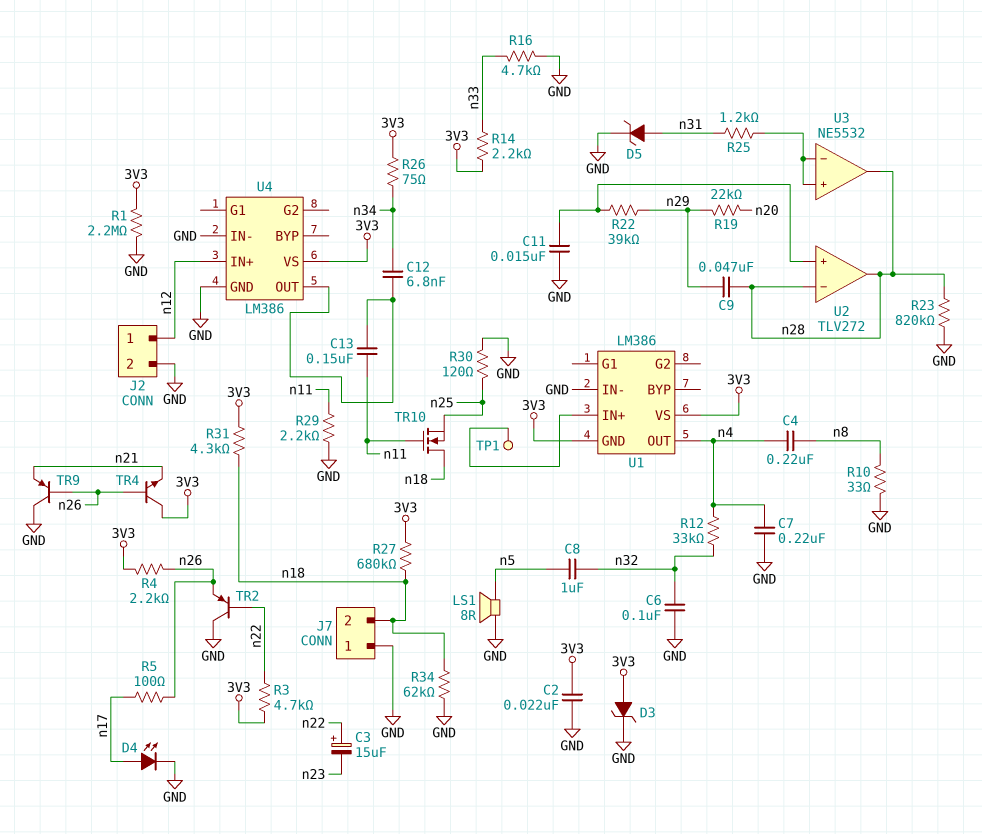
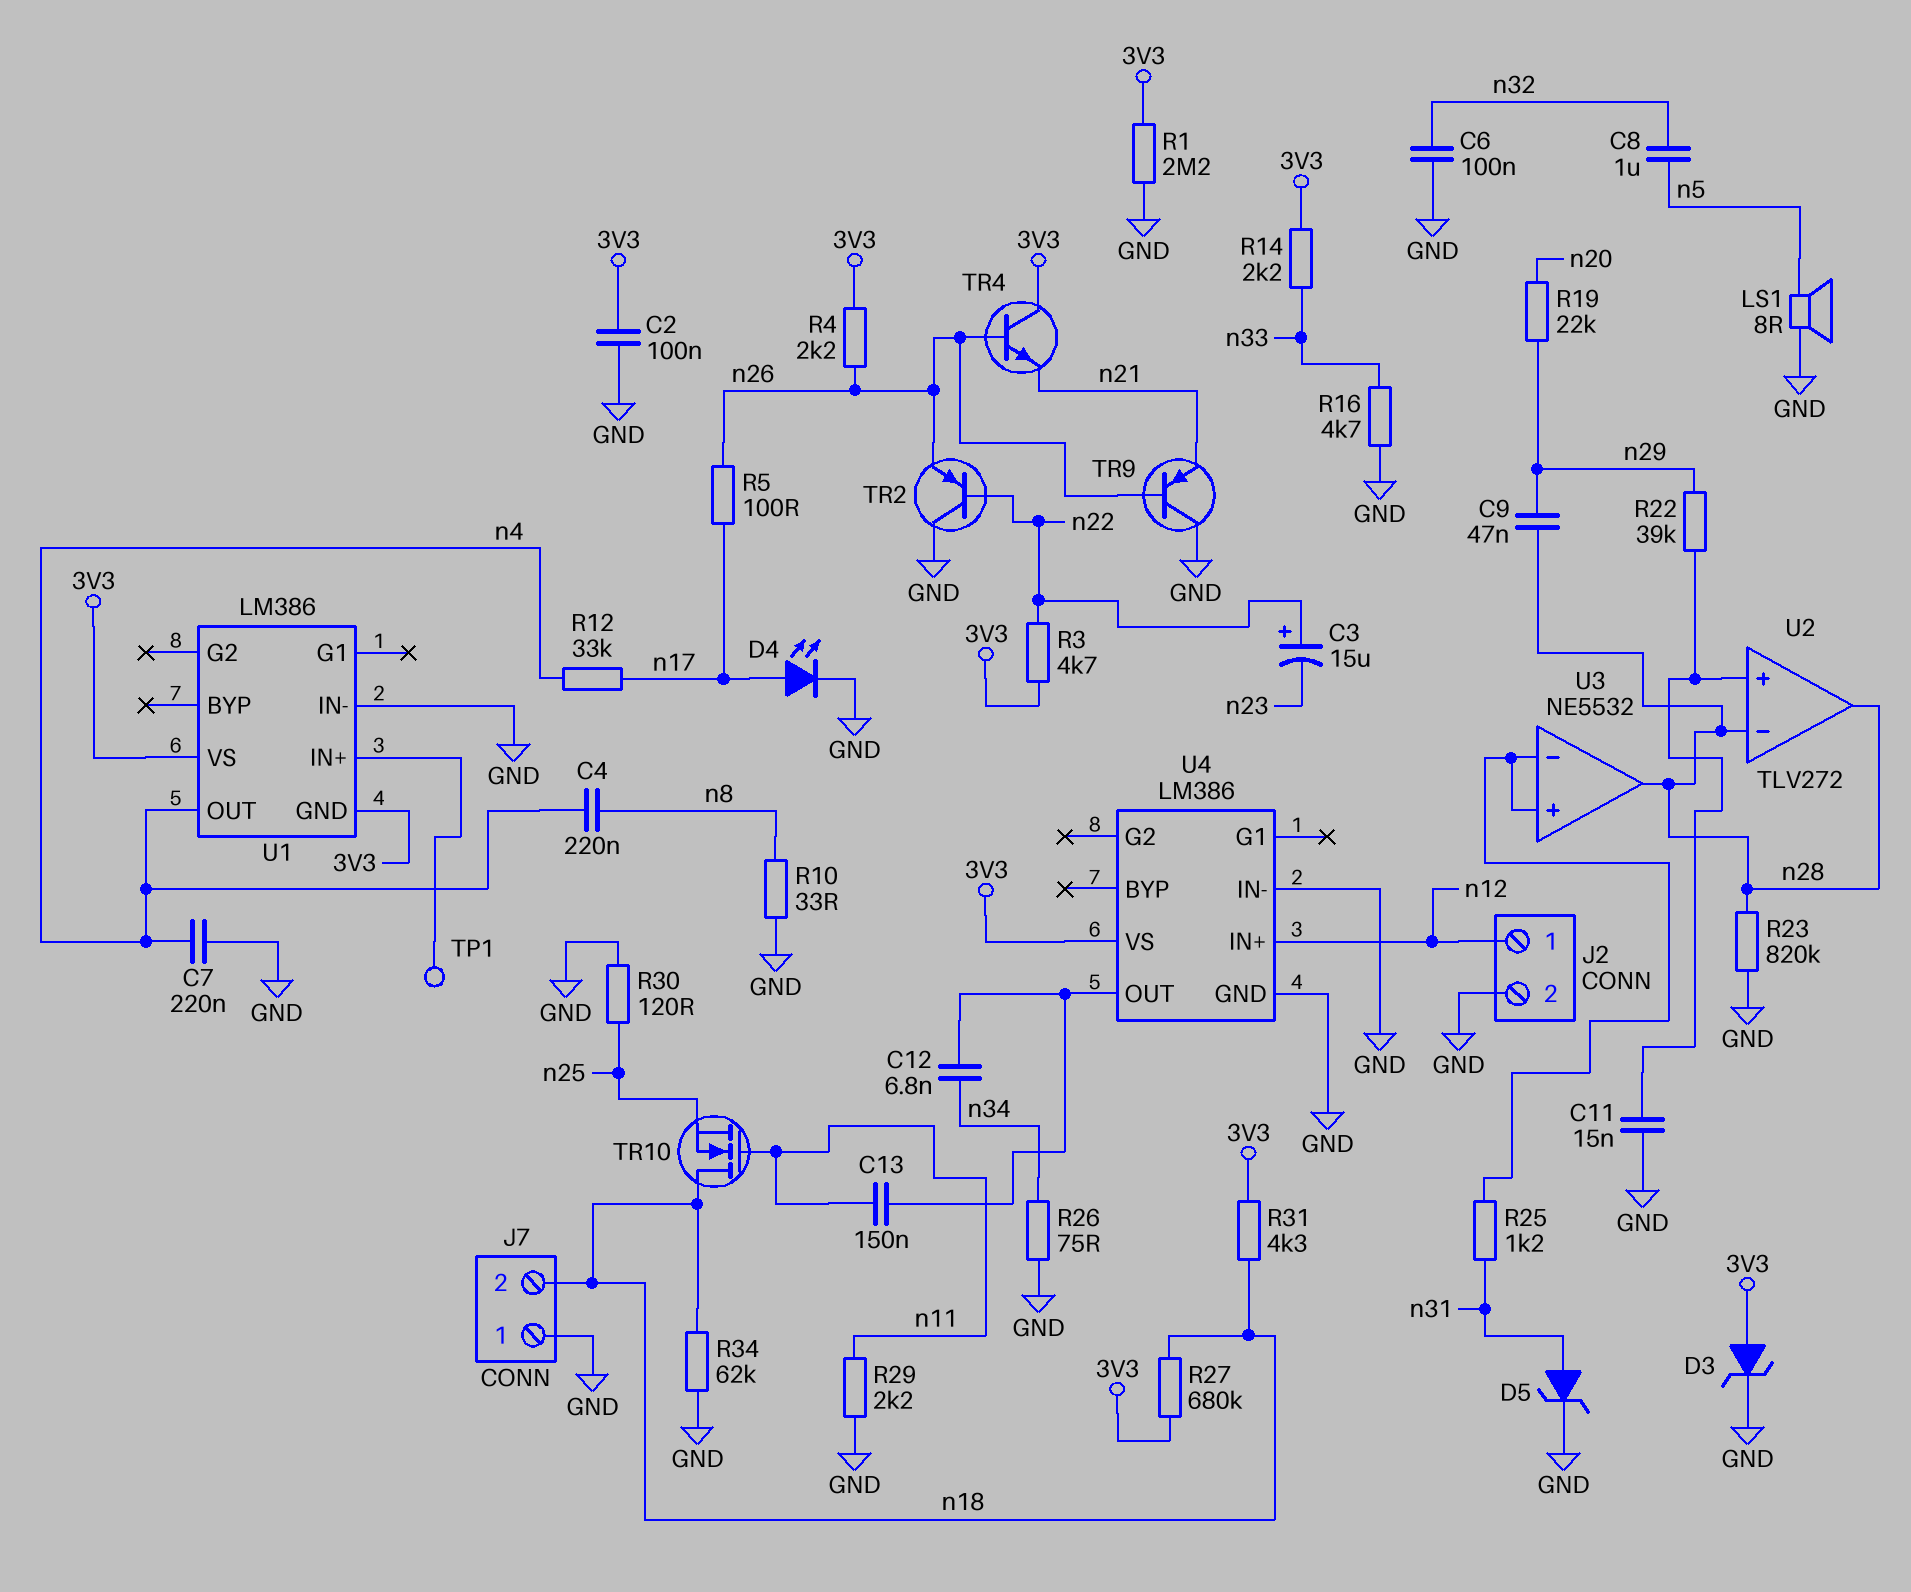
C2: 22nF (3V3, GND) -> 100nF (3V3, GND)
R12: 33k (n4, n32) -> 33k (n4, n17)
R26: 75 (3V3, n34) -> 75 (GND, n34)

